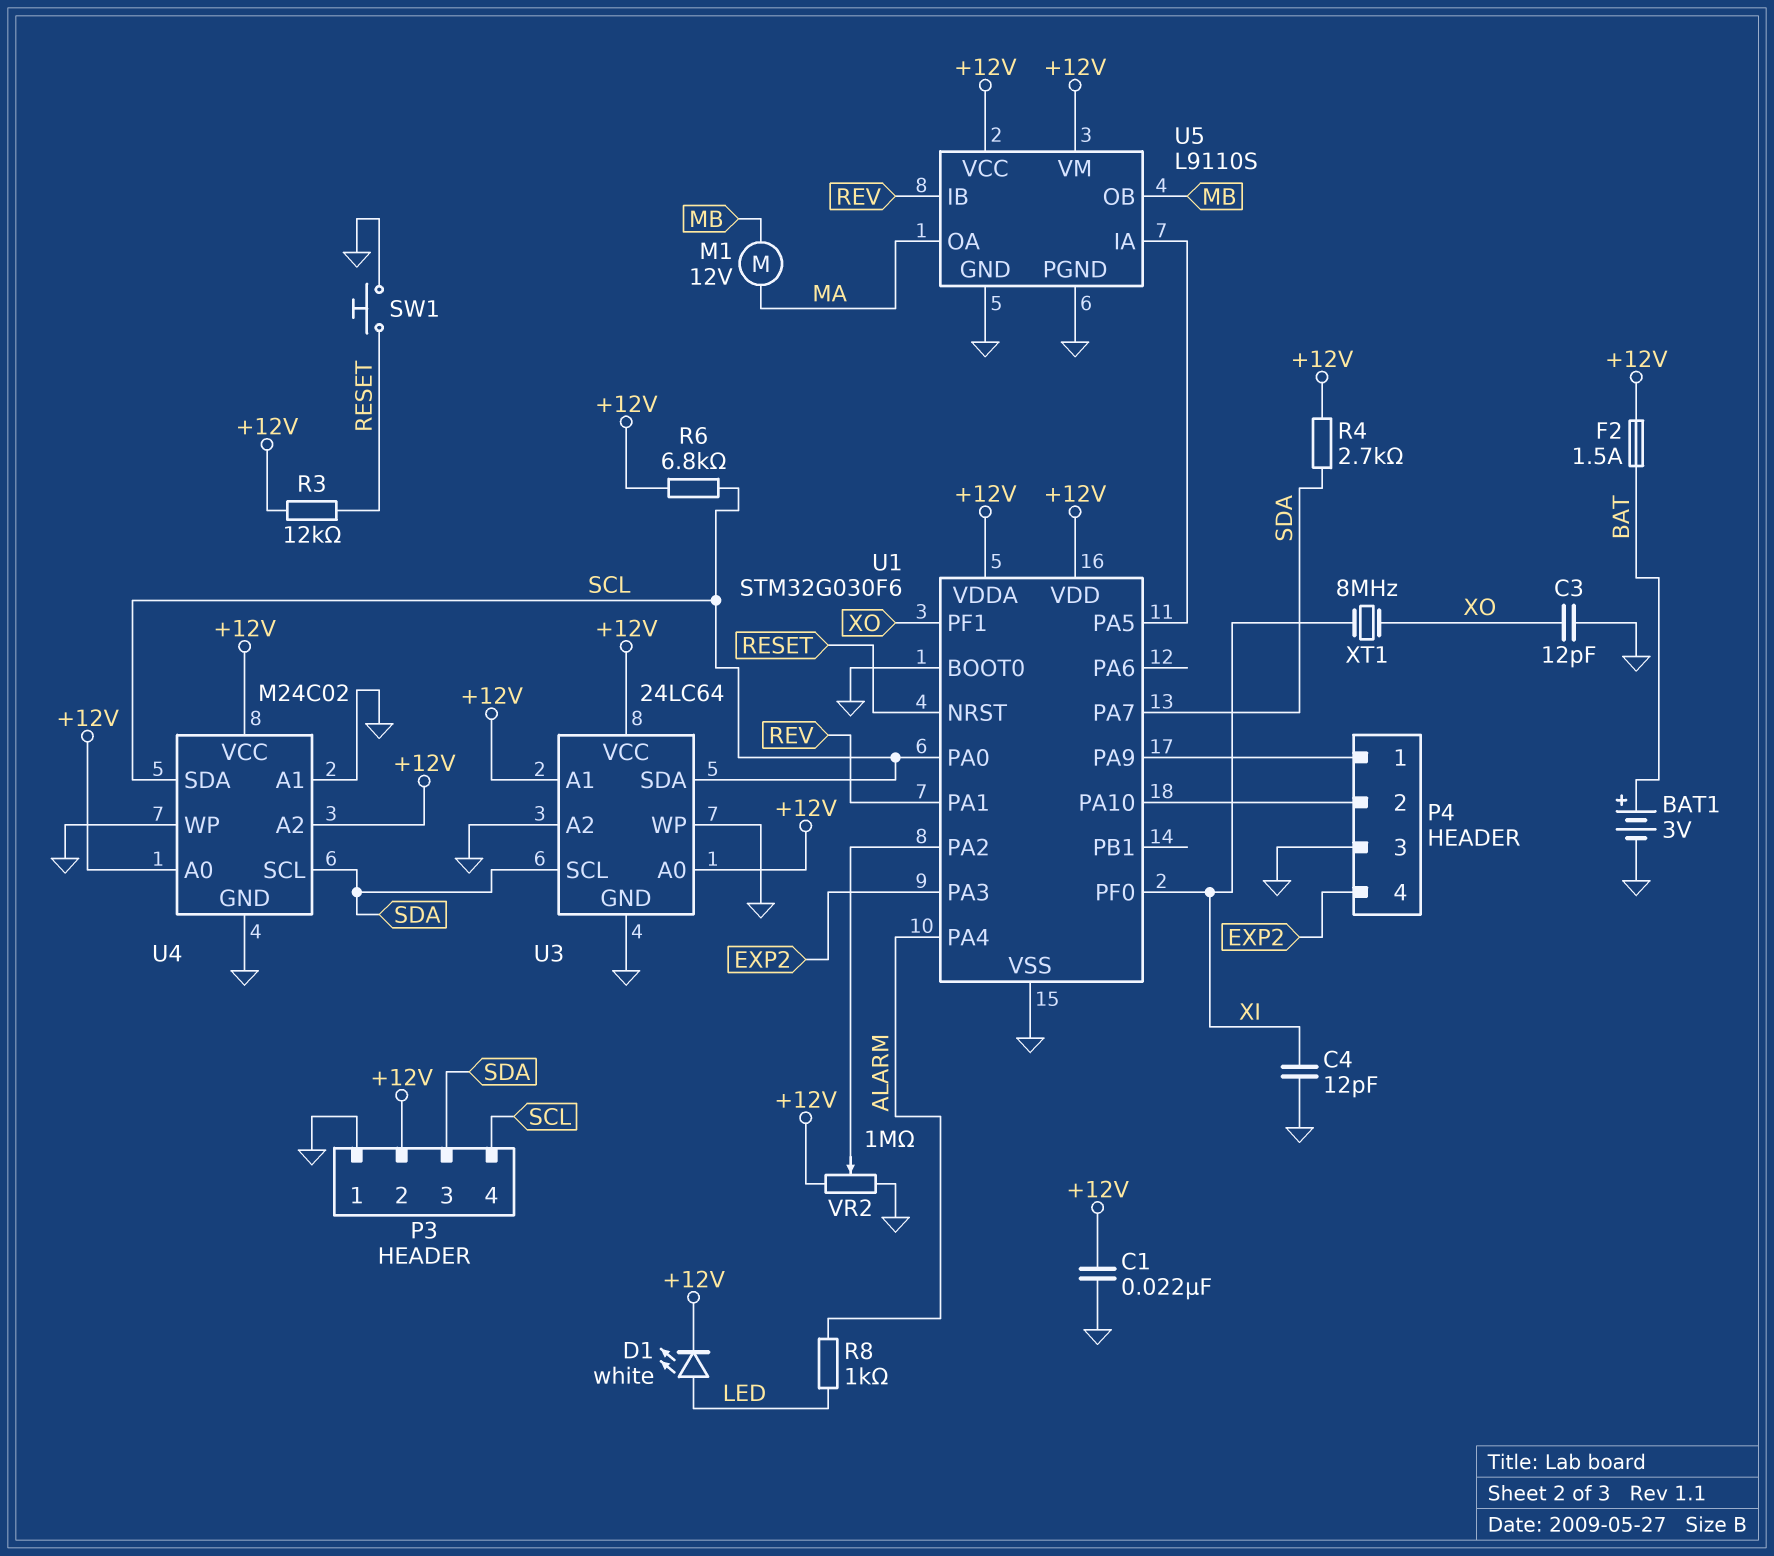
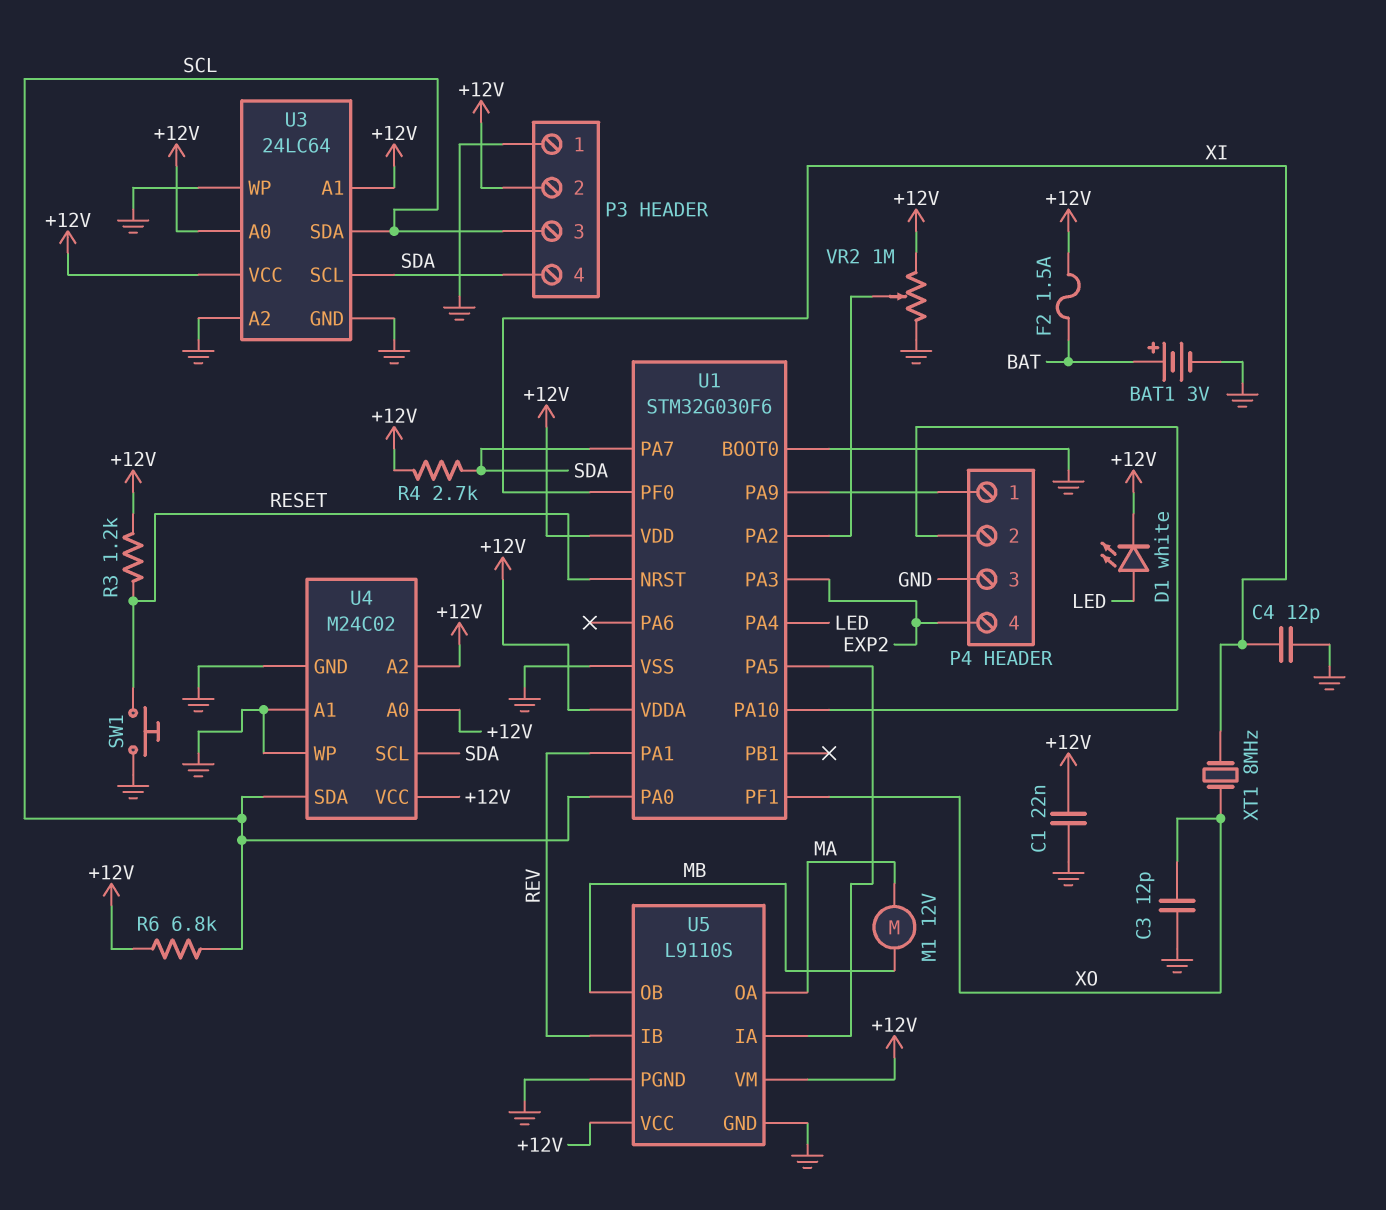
P3 pin 3: SDA -> SCL
P3 pin 4: SCL -> SDA
R3: 12k (+12V, RESET) -> 1.2k (+12V, RESET)
R8: 1k (ALARM, LED) -> none
U1 pin PA4: ALARM -> LED

